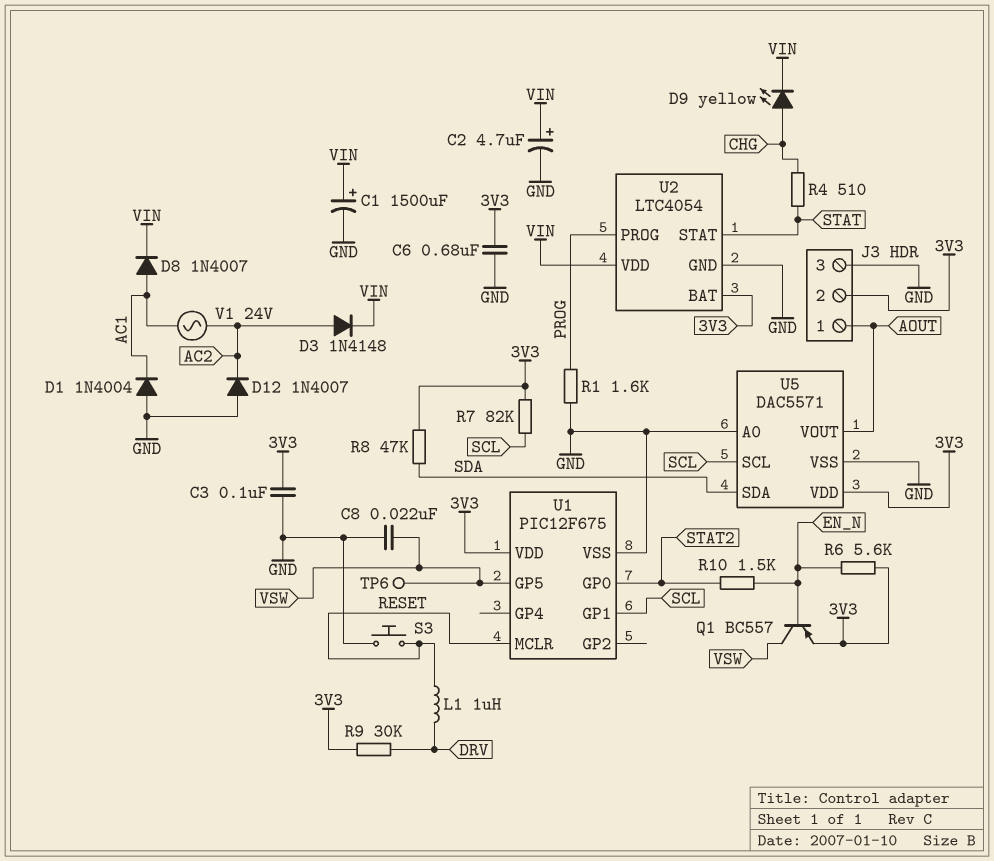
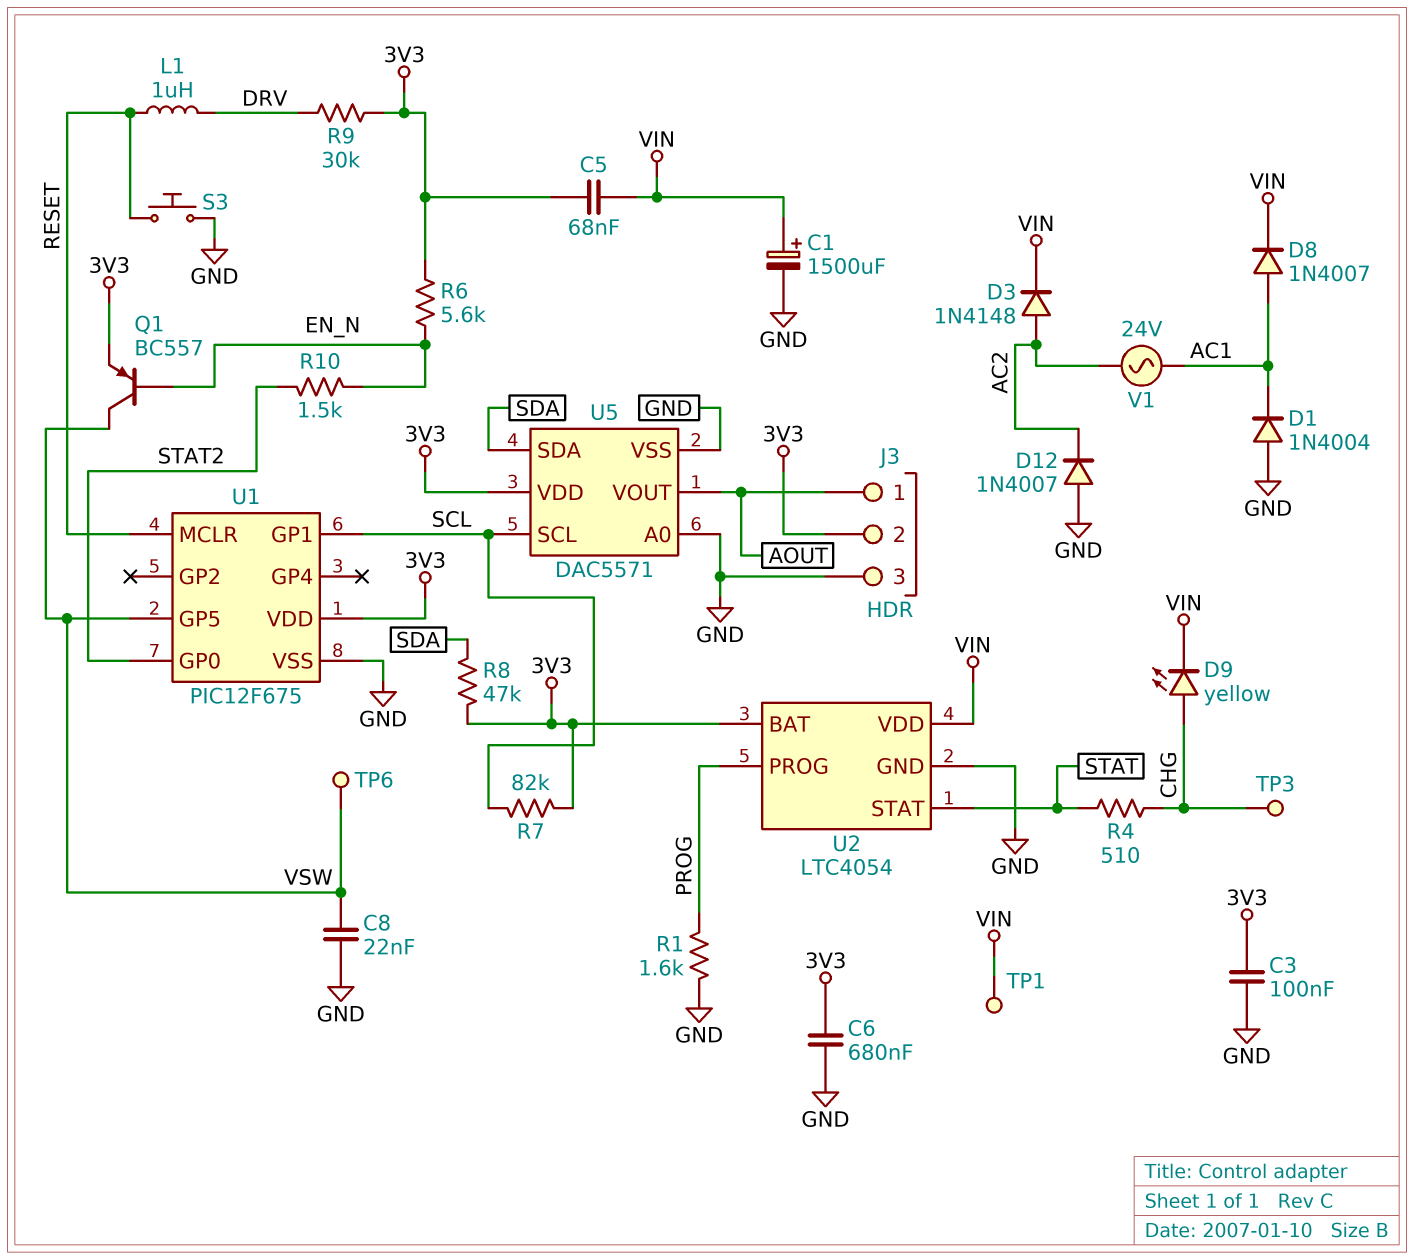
C2: 4.7uF (plus VIN, minus GND) -> none
C5: none -> 68nF (3V3, VIN)
TP1: none -> test point (VIN)
TP3: none -> test point (CHG)

